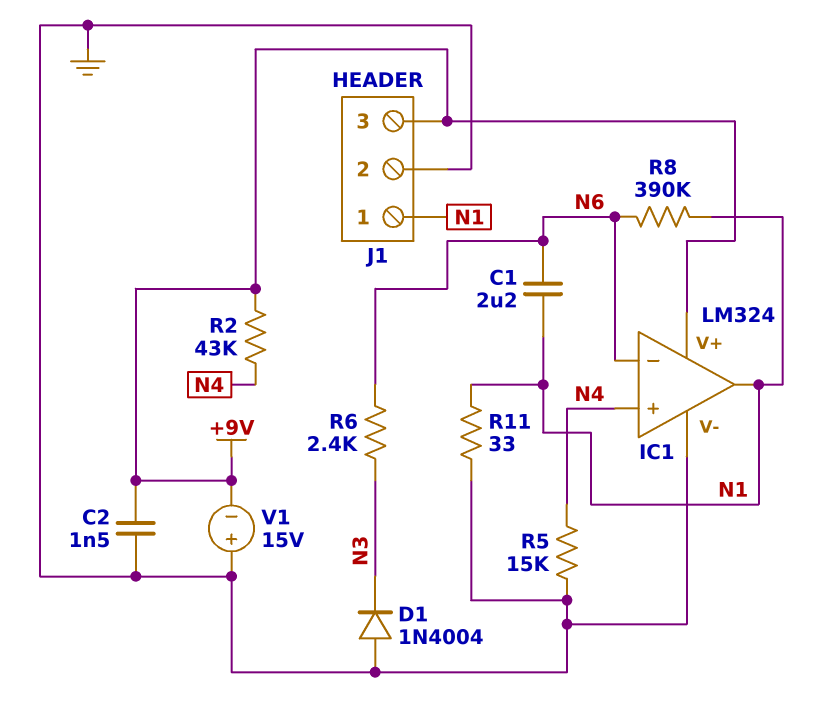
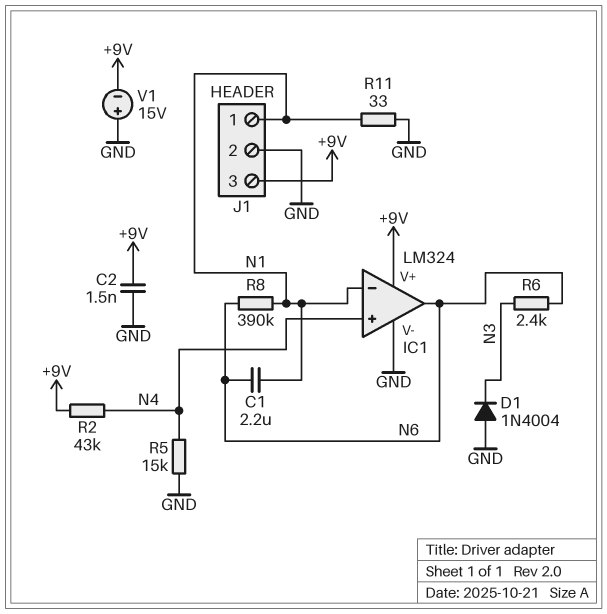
IC1 pin in-: N6 -> N1
IC1 pin out: N1 -> N6

